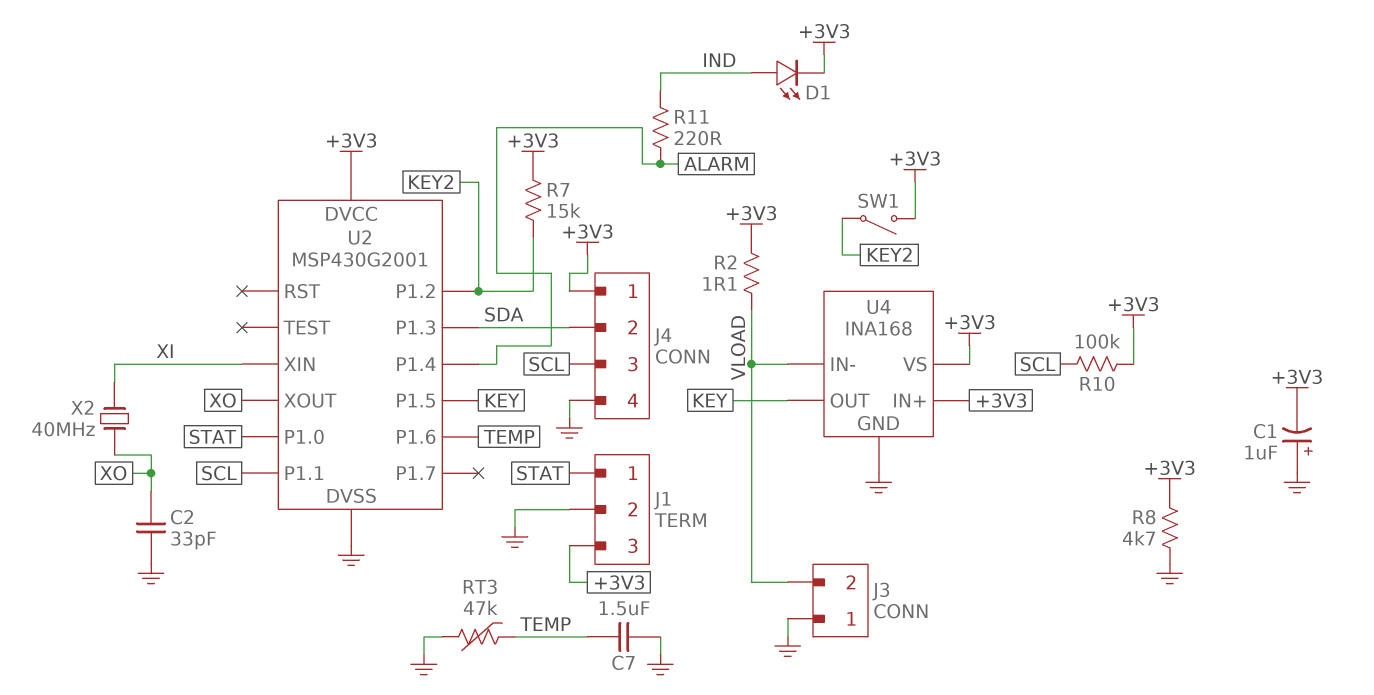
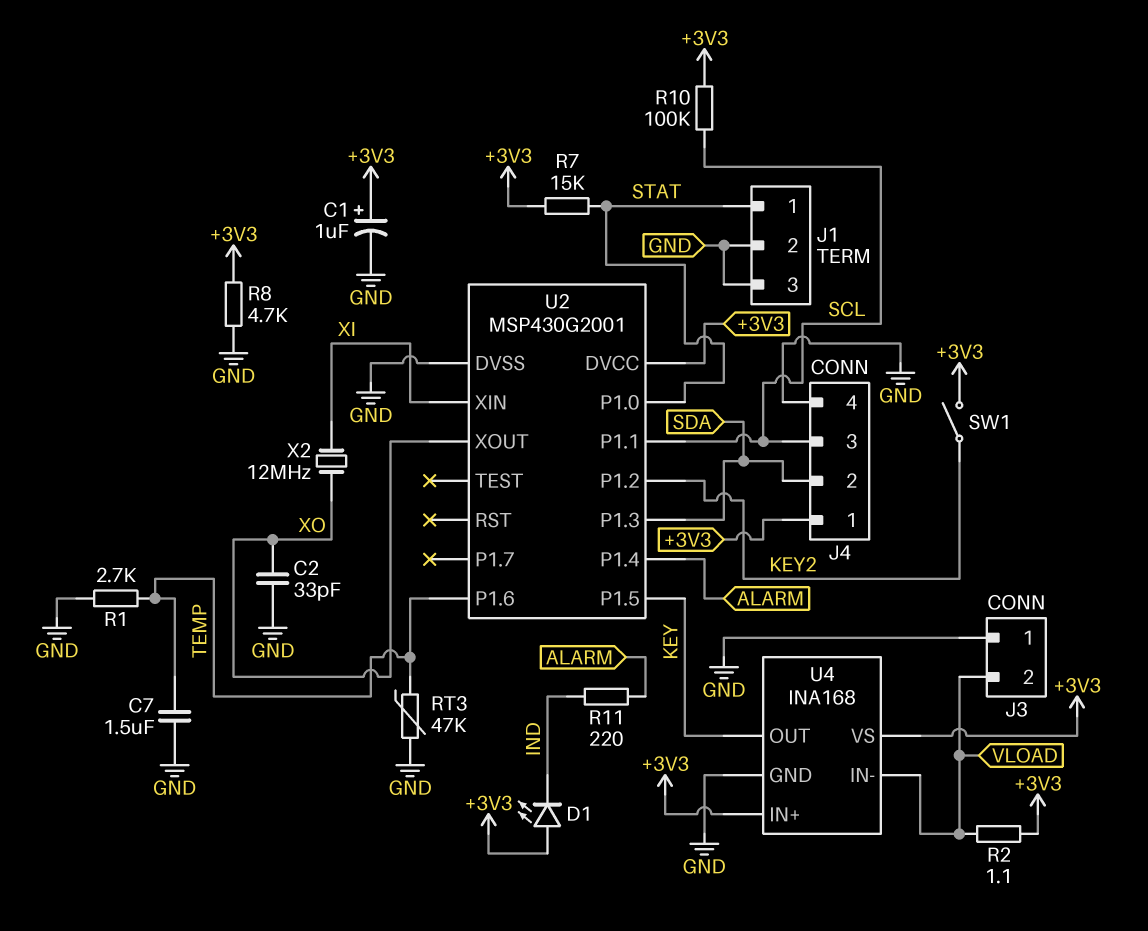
C1: 1uF (plus GND, minus +3V3) -> 1uF (plus +3V3, minus GND)
D1: LED (A IND, K +3V3) -> LED (A +3V3, K IND)
J1 pin 3: +3V3 -> GND
R1: none -> 2.7k (GND, TEMP)
R7: 15k (+3V3, KEY2) -> 15k (+3V3, STAT)
X2: 40MHz (XI, XO) -> 12MHz (XI, XO)

